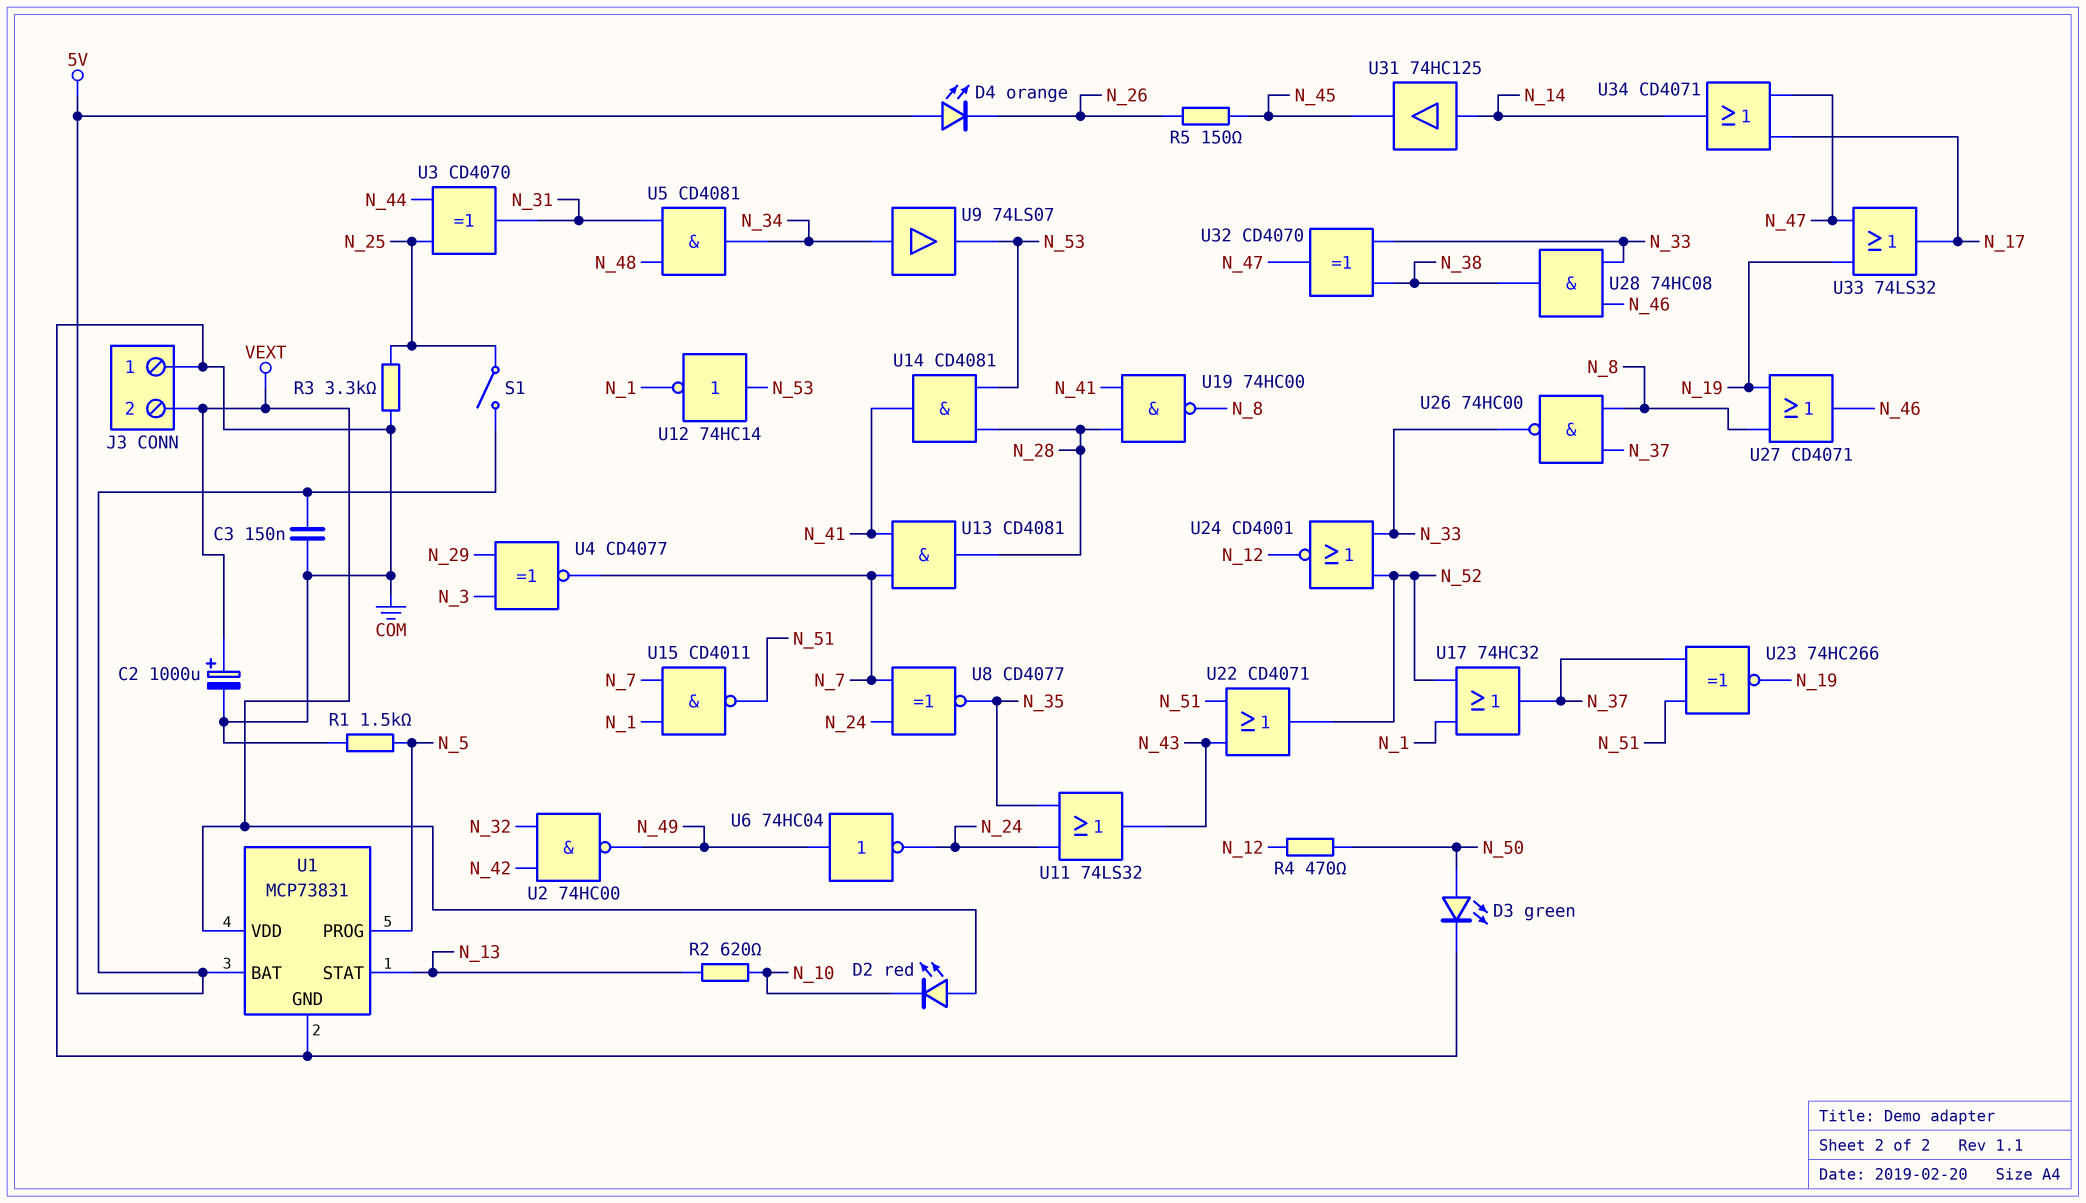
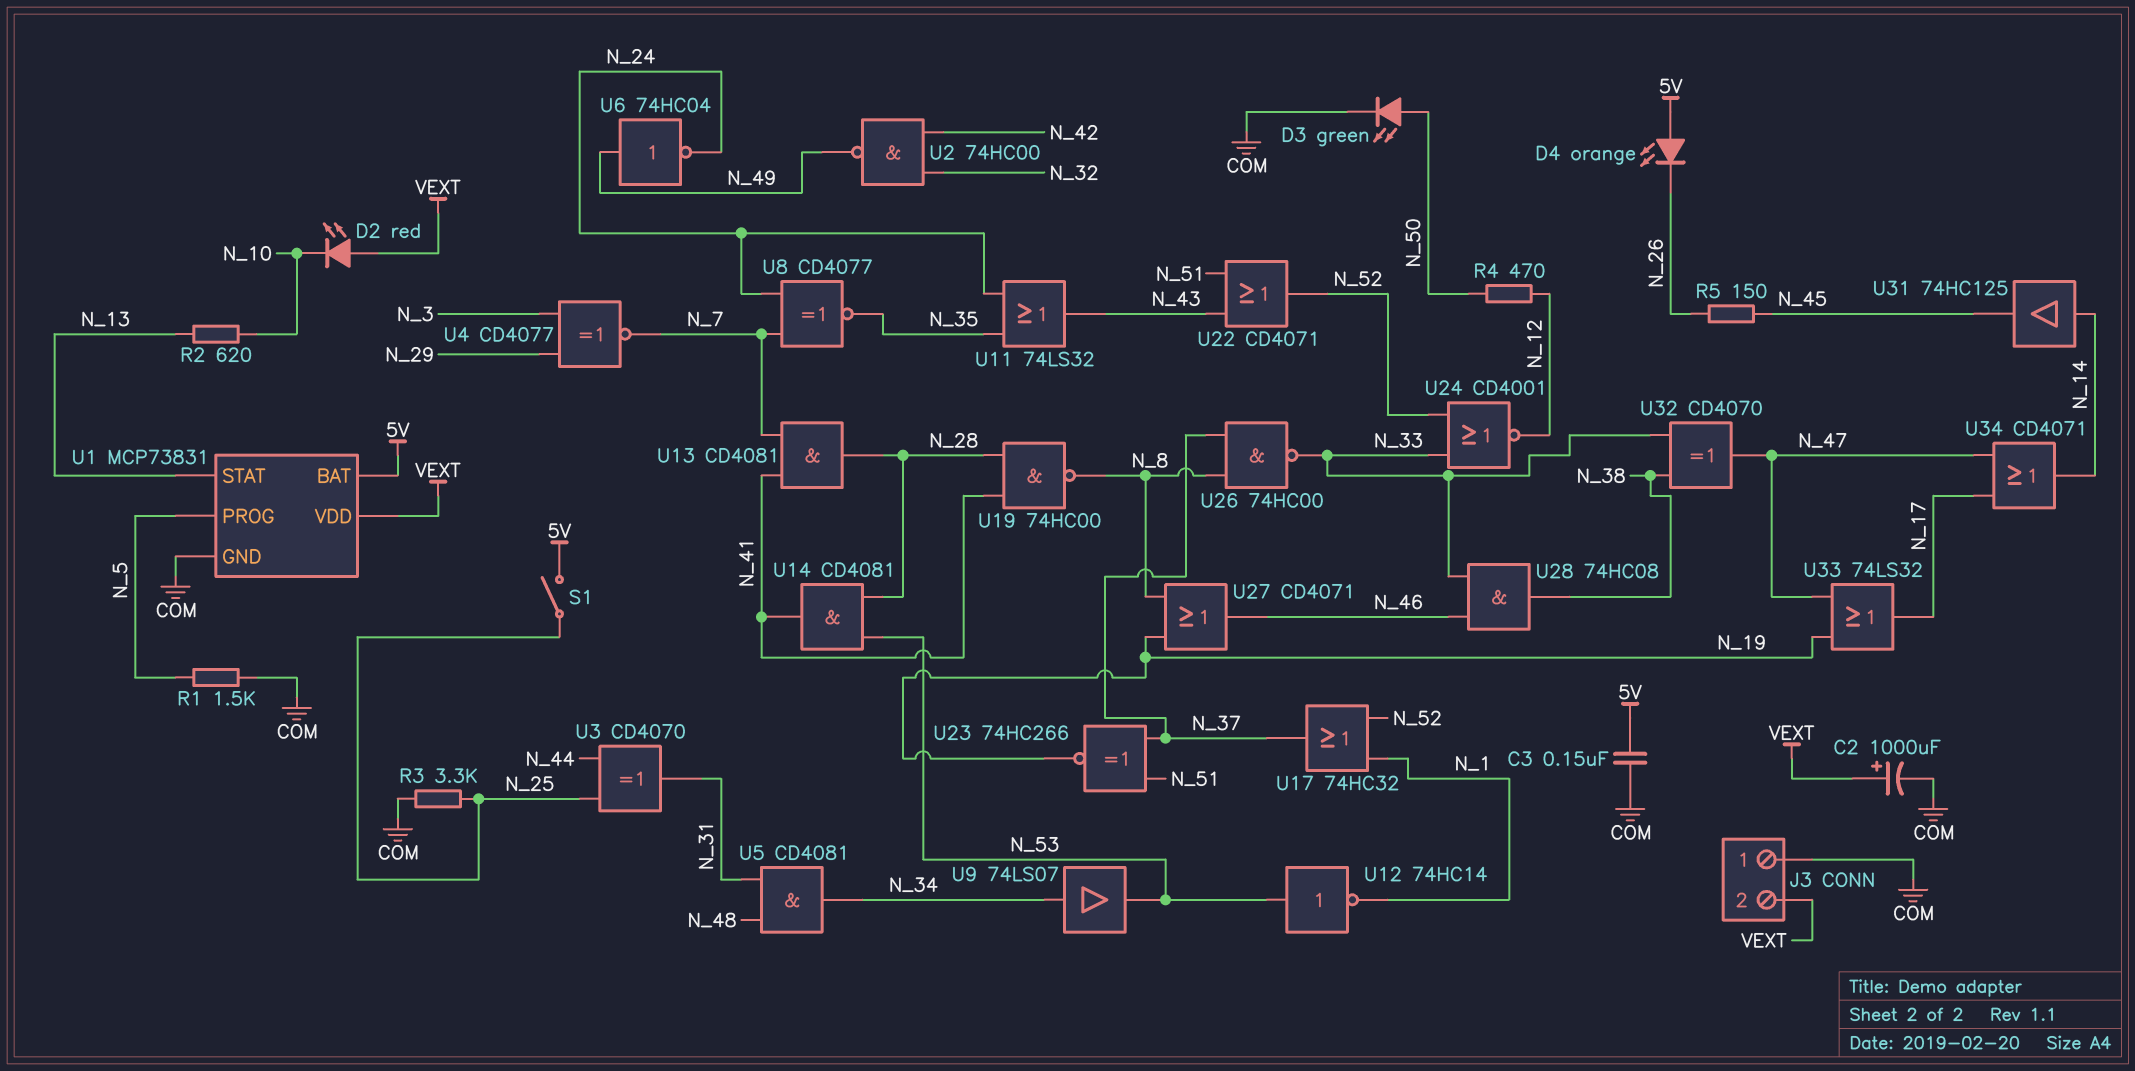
U15: NAND CD4011 (in N_1, in N_7, out N_51) -> none

